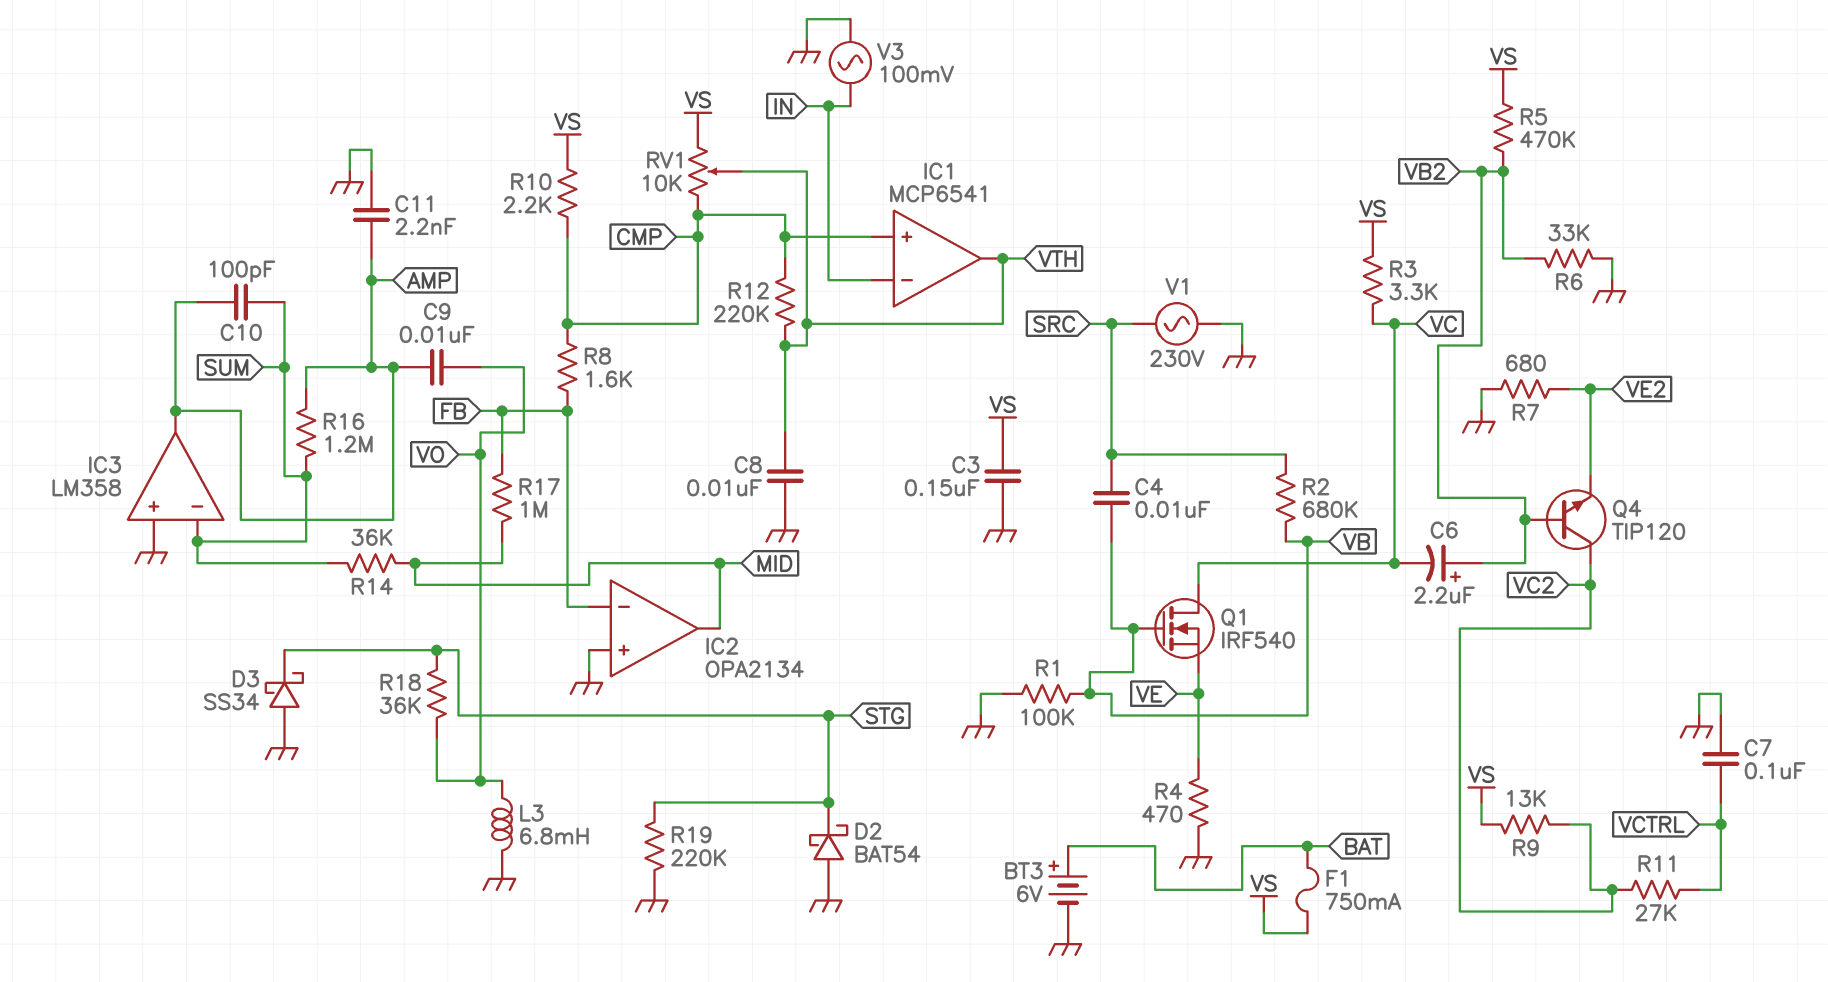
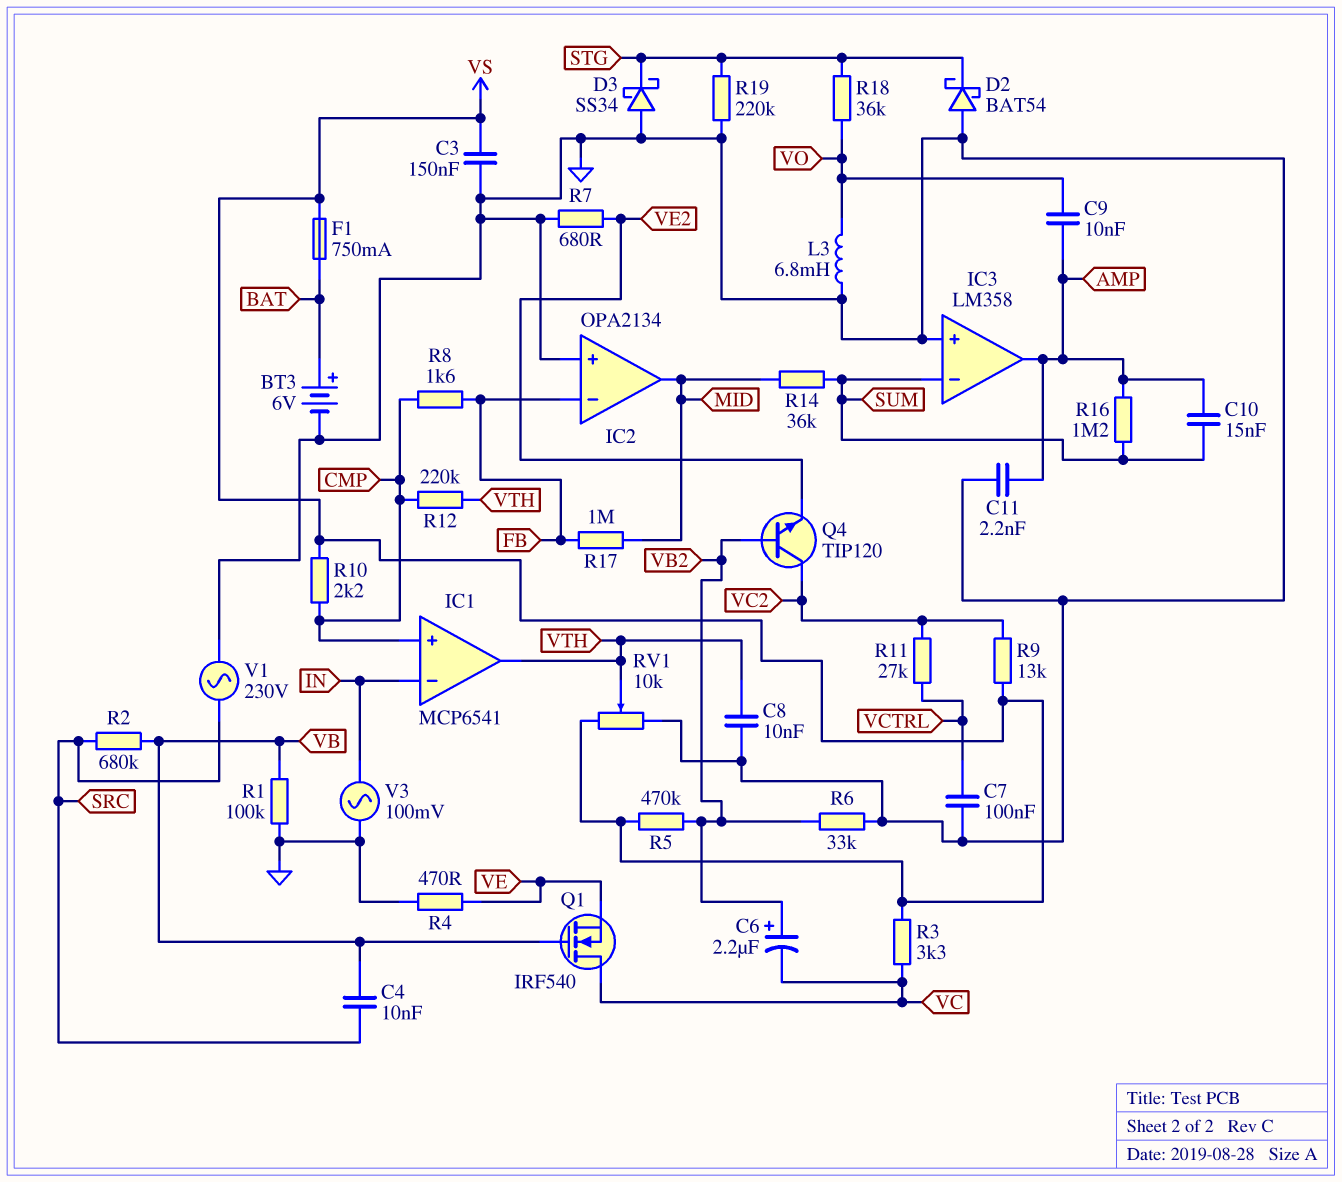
C10: 100pF (AMP, SUM) -> 15nF (AMP, SUM)
RV1: 10k (CMP, VS, wiper VTH) -> 10k (GND, VS, wiper VTH)

